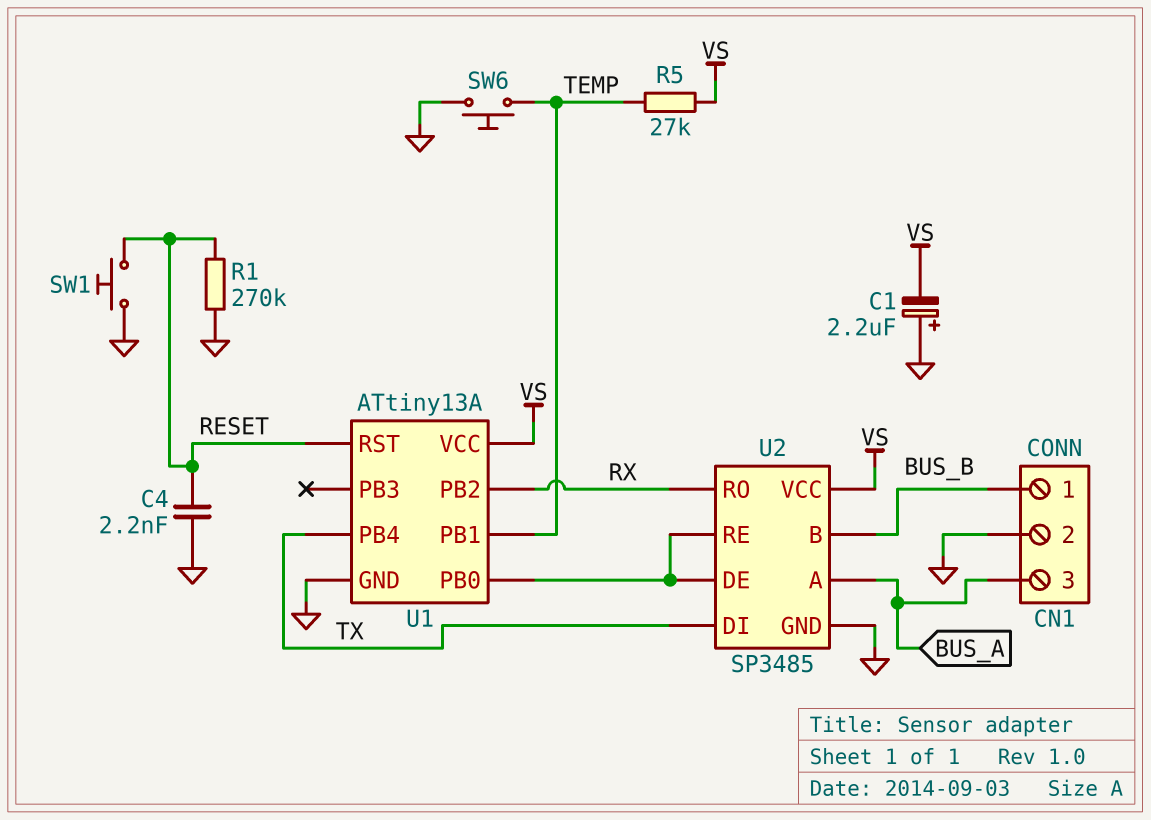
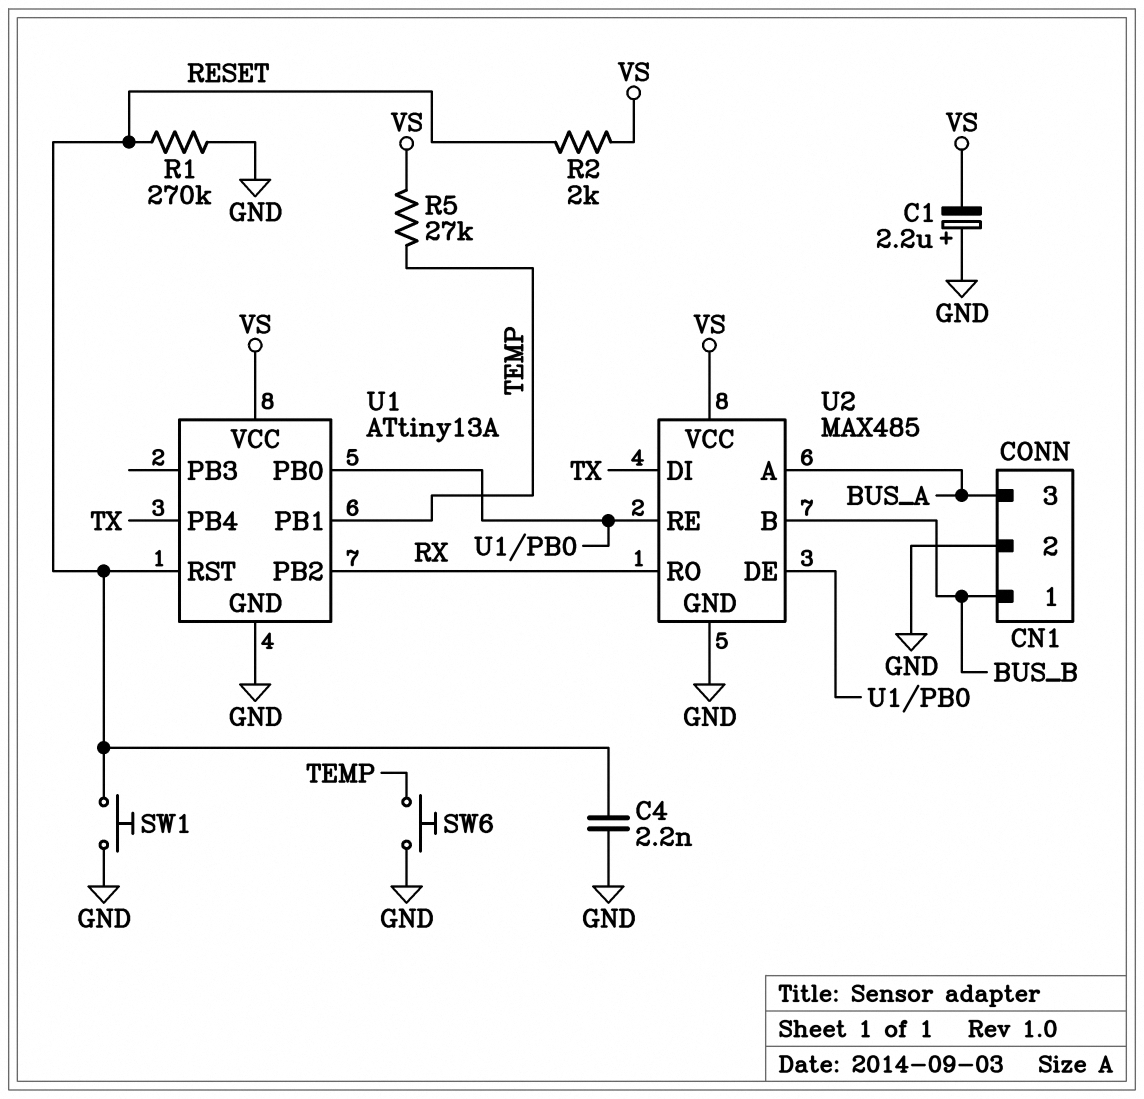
R2: none -> 2k (RESET, VS)
U2: SP3485 -> MAX485

